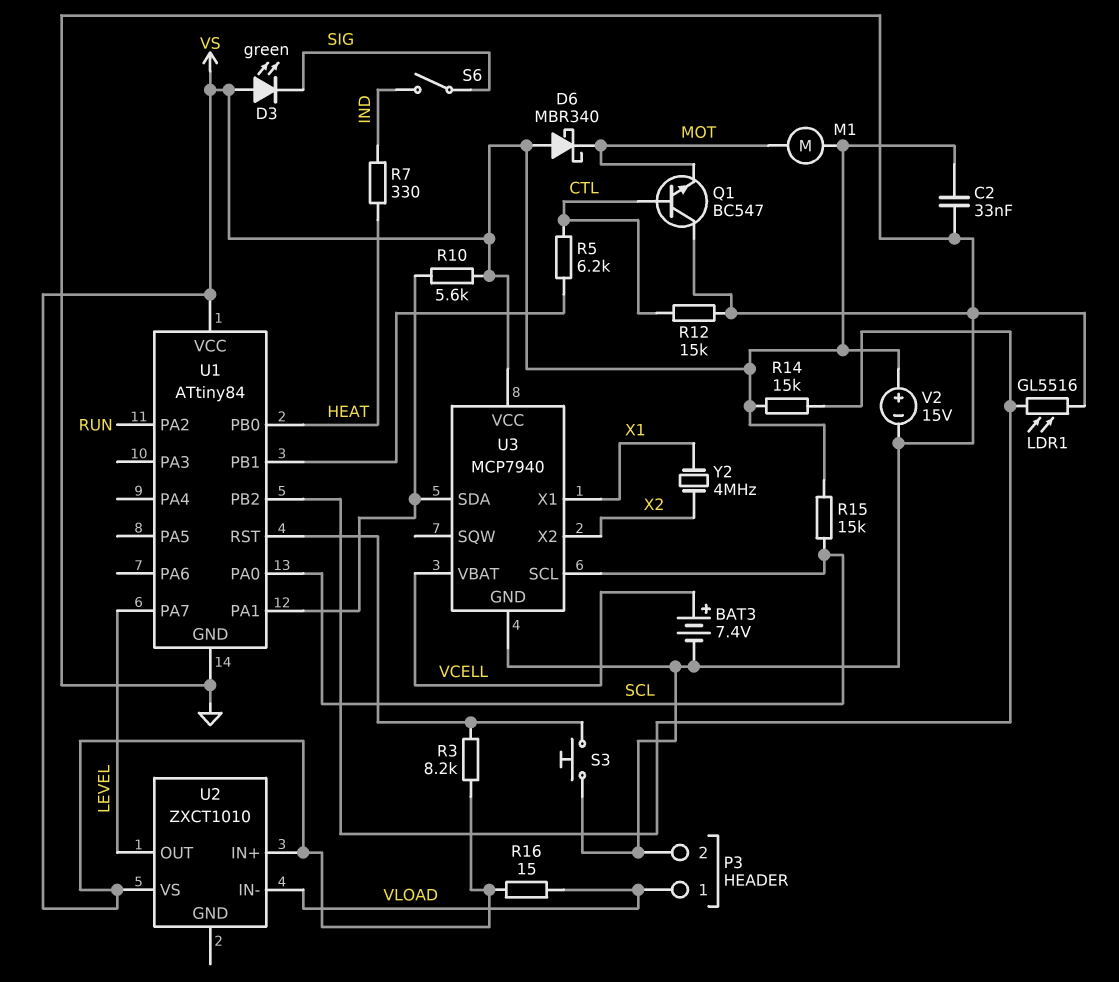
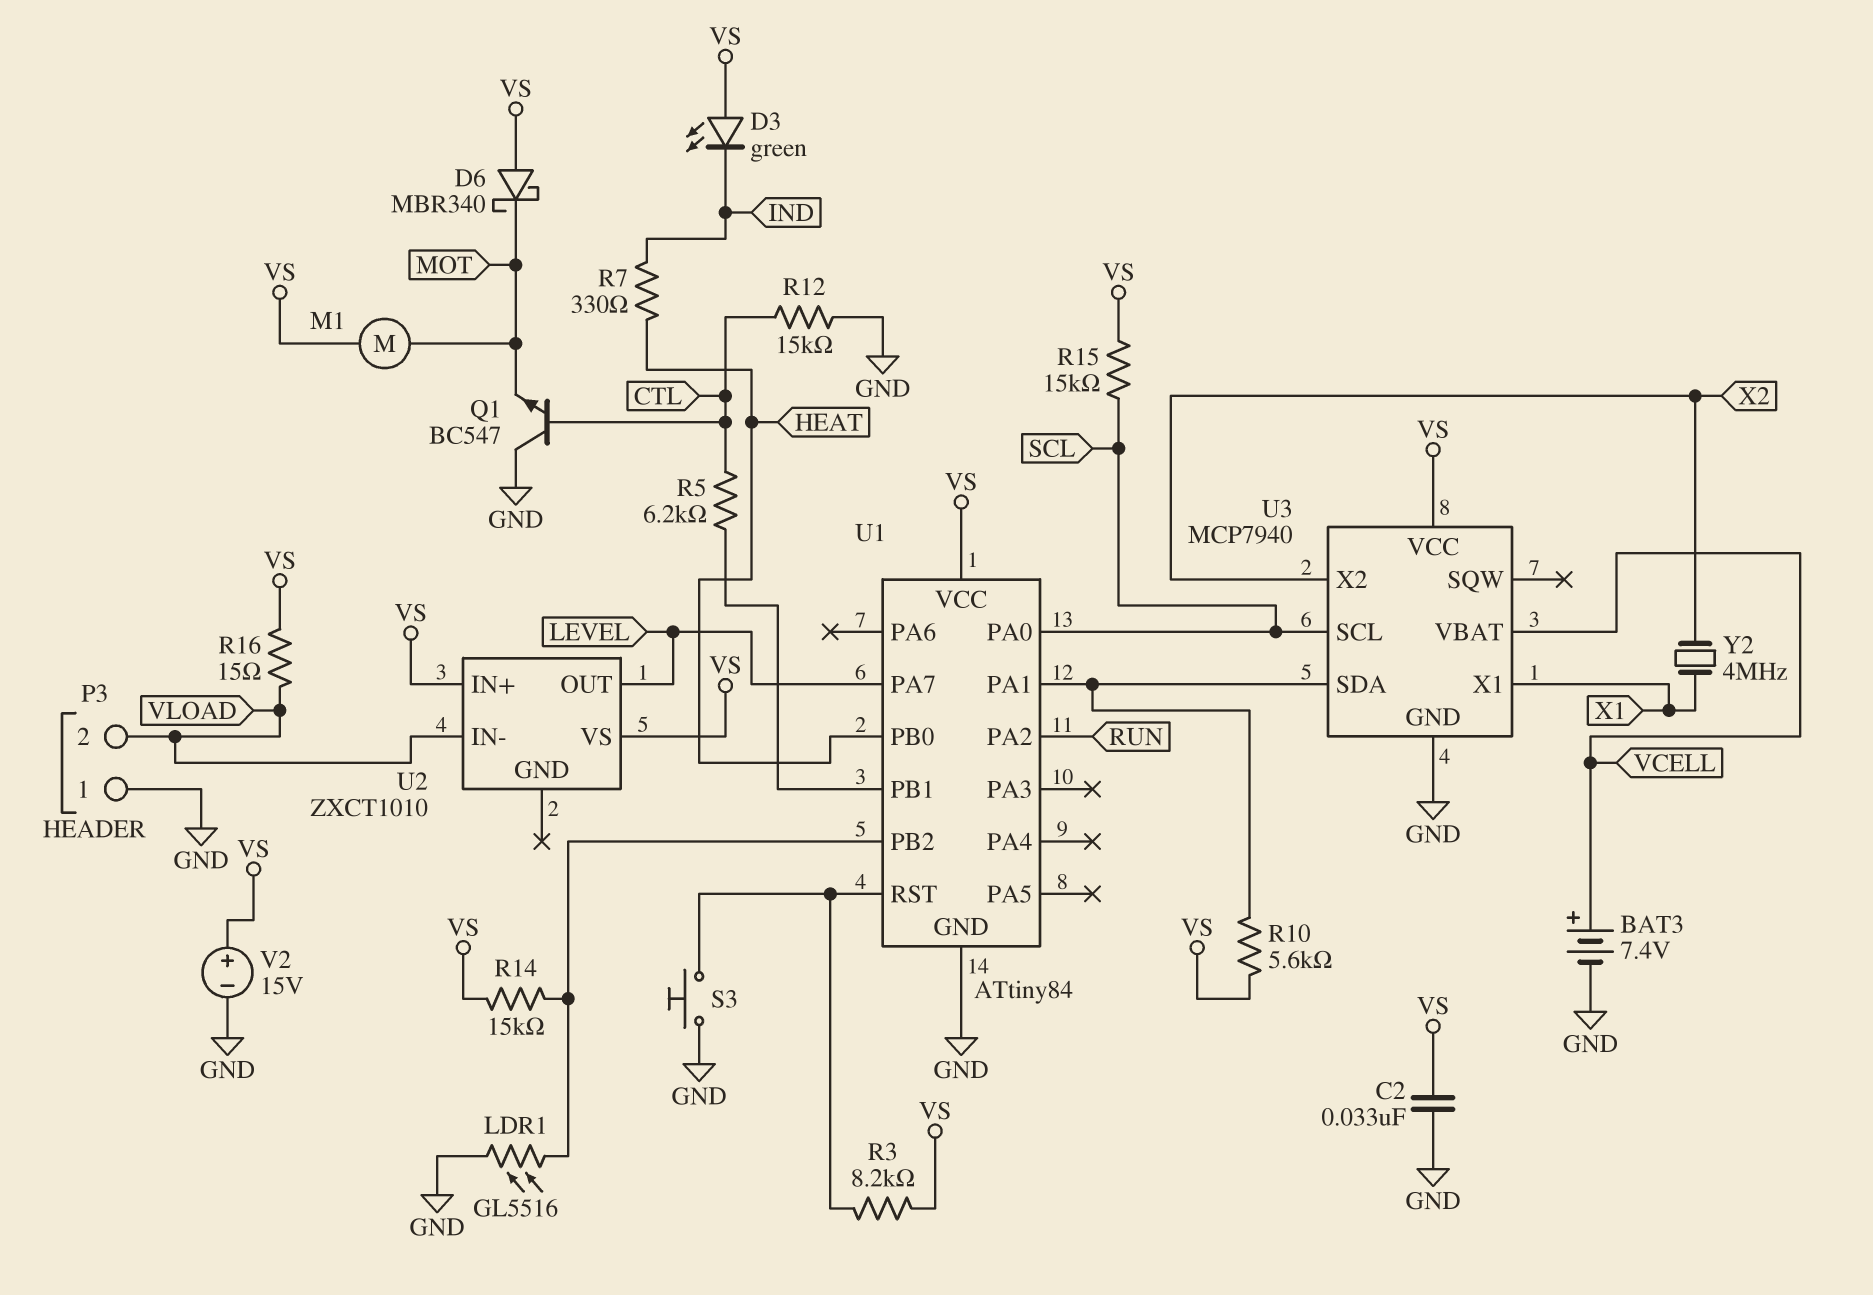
D3: LED green (A VS, K SIG) -> LED green (A VS, K IND)
P3 pin 1: VLOAD -> GND
P3 pin 2: GND -> VLOAD
S6: switch (IND, SIG) -> none

